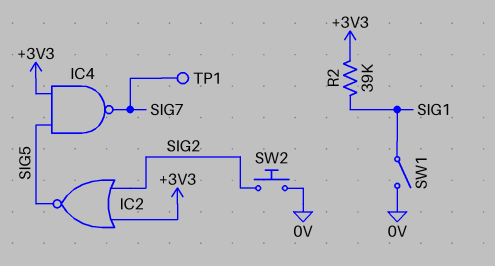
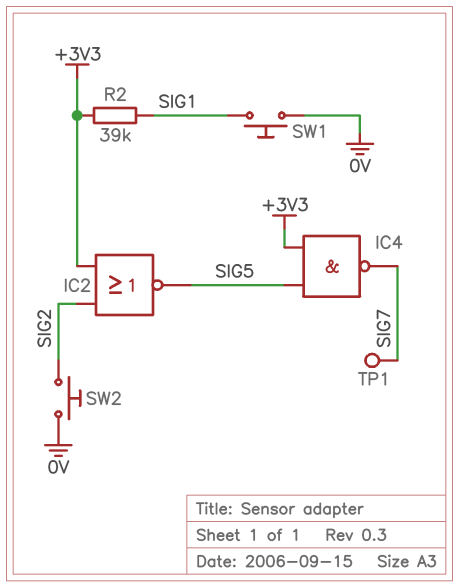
SW1: switch (0V, SIG1) -> button (0V, SIG1)

